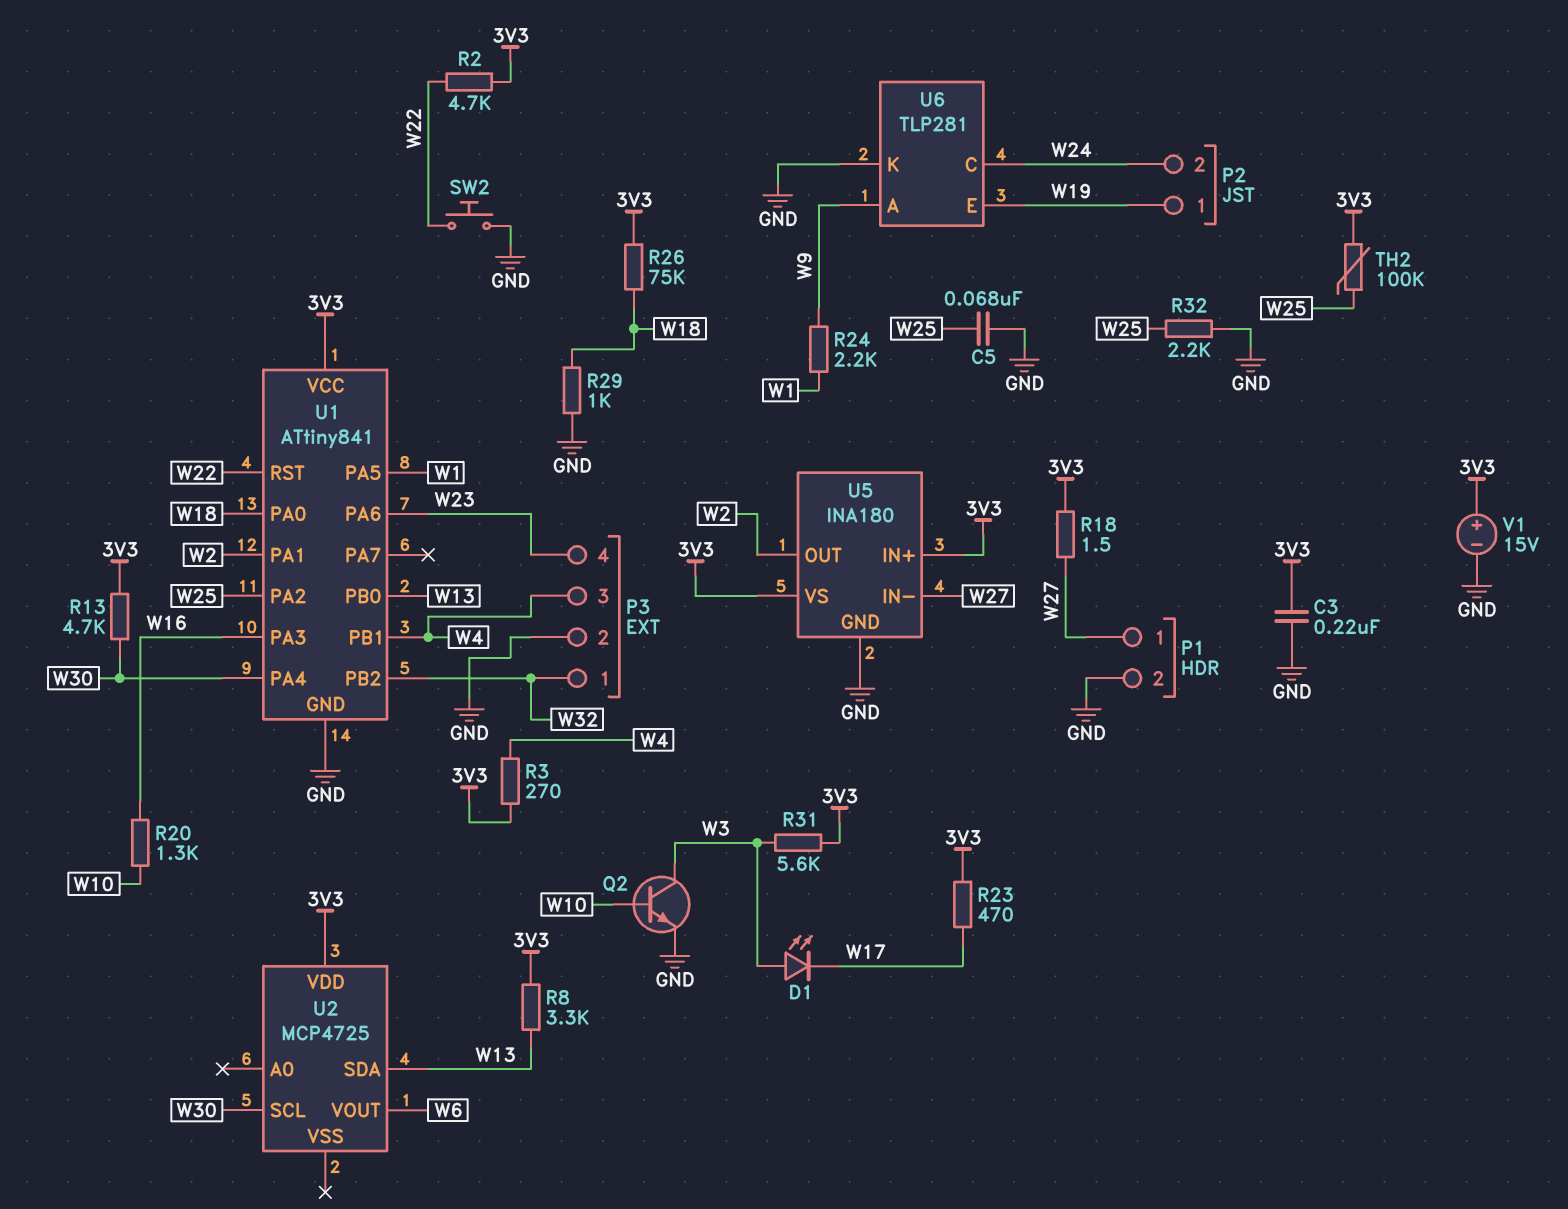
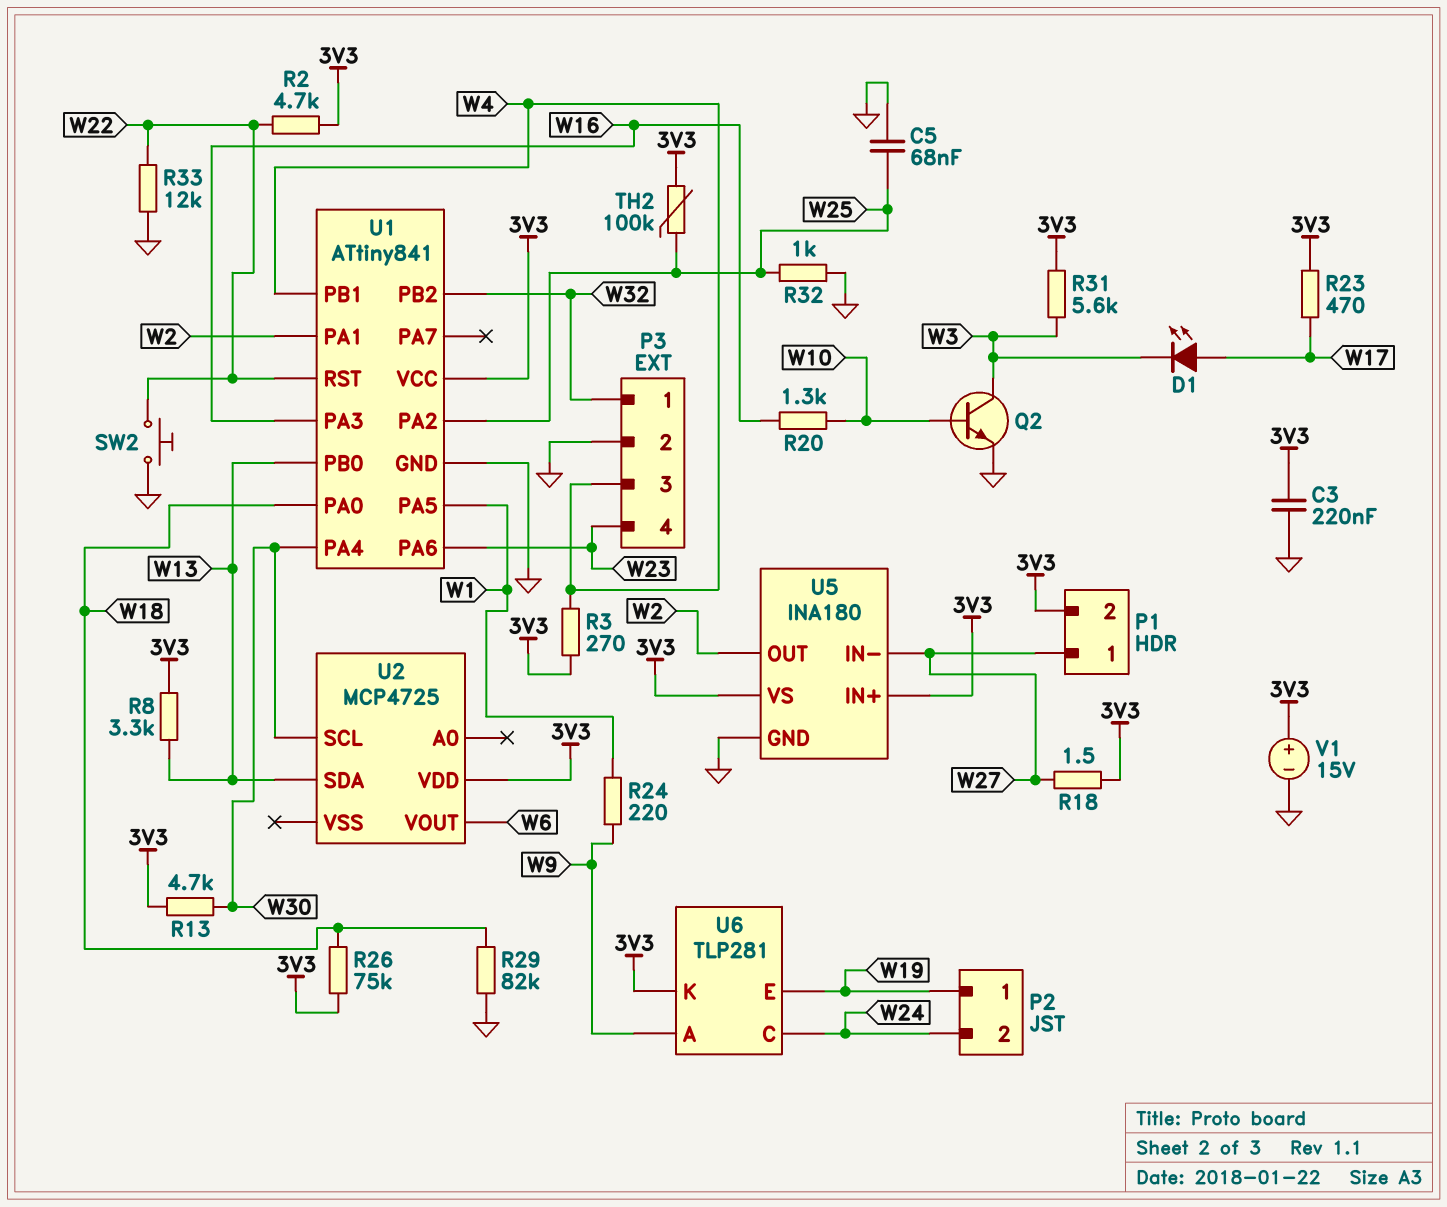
D1: LED (A W3, K W17) -> LED (A W17, K W3)
P1 pin 2: GND -> 3V3
R24: 2.2k (W1, W9) -> 220 (W1, W9)
R29: 1k (GND, W18) -> 82k (GND, W18)
R32: 2.2k (GND, W25) -> 1k (GND, W25)
R33: none -> 12k (GND, W22)
U6 pin K: GND -> 3V3

